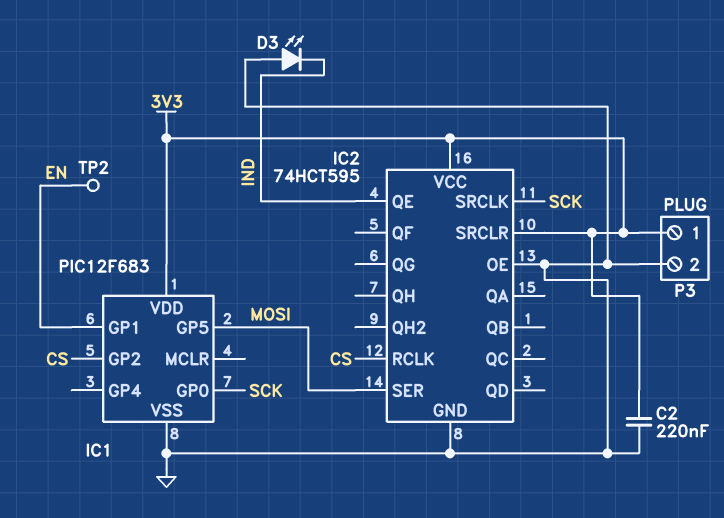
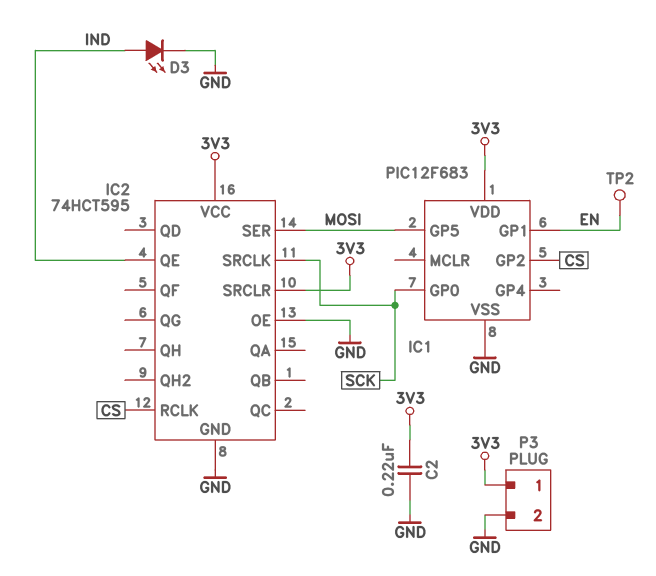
D3: LED (A GND, K IND) -> LED (A IND, K GND)

